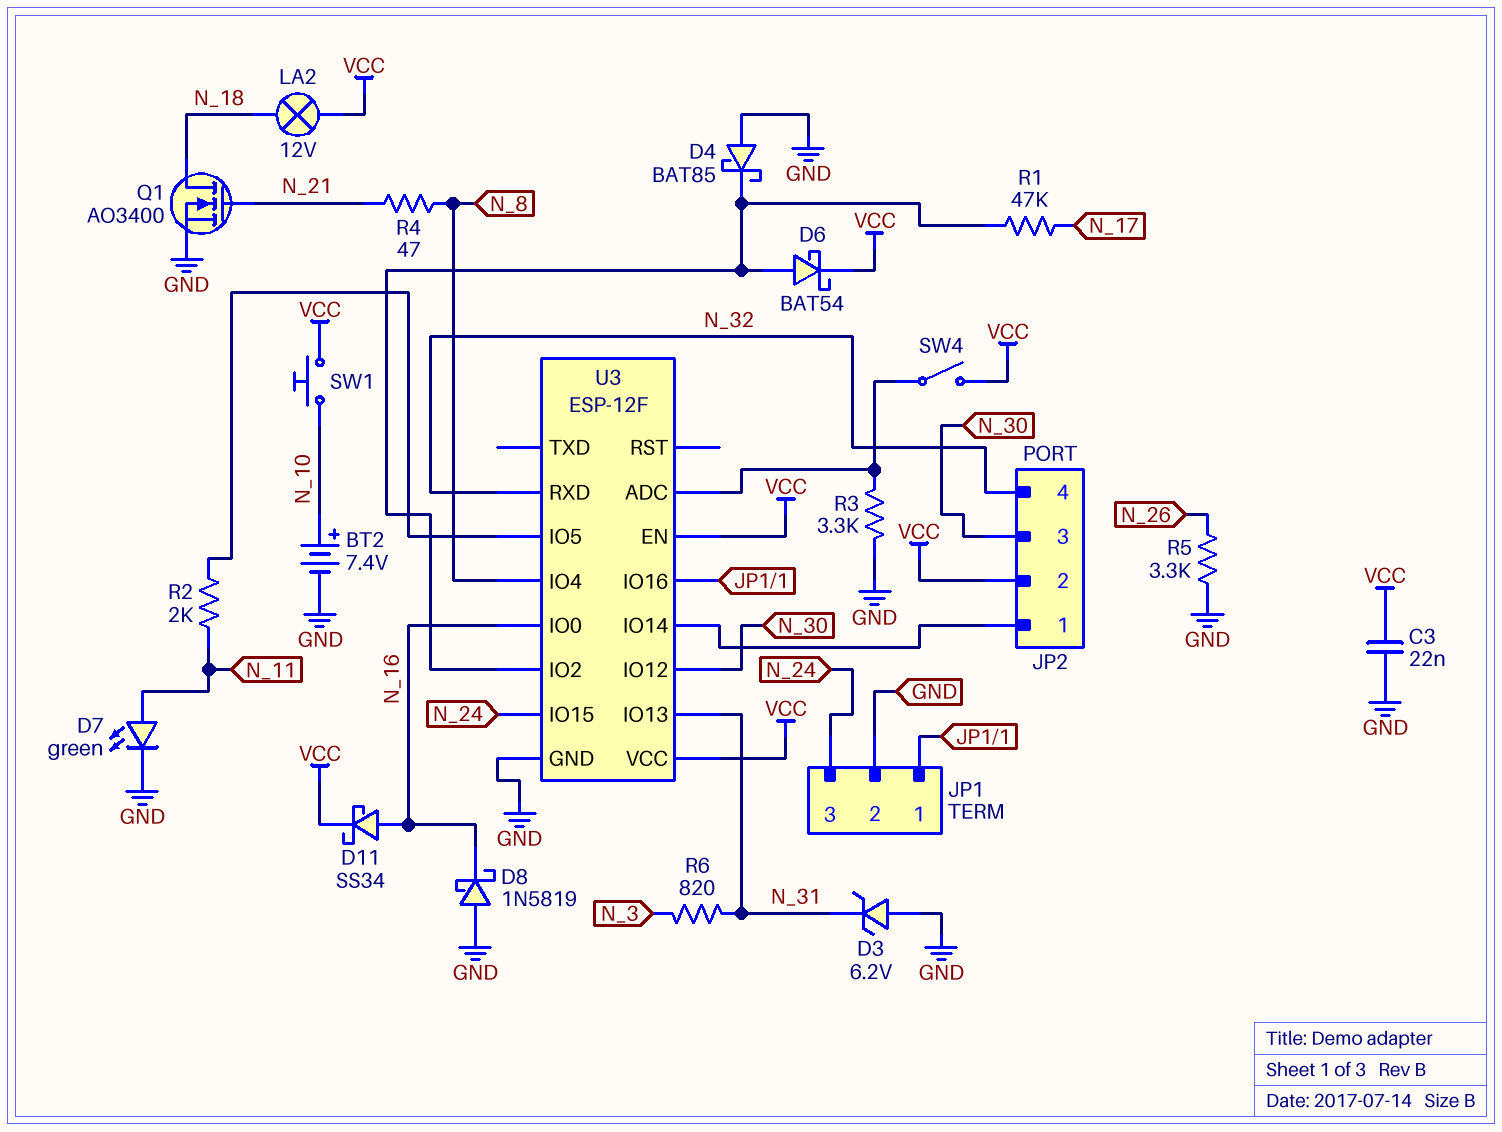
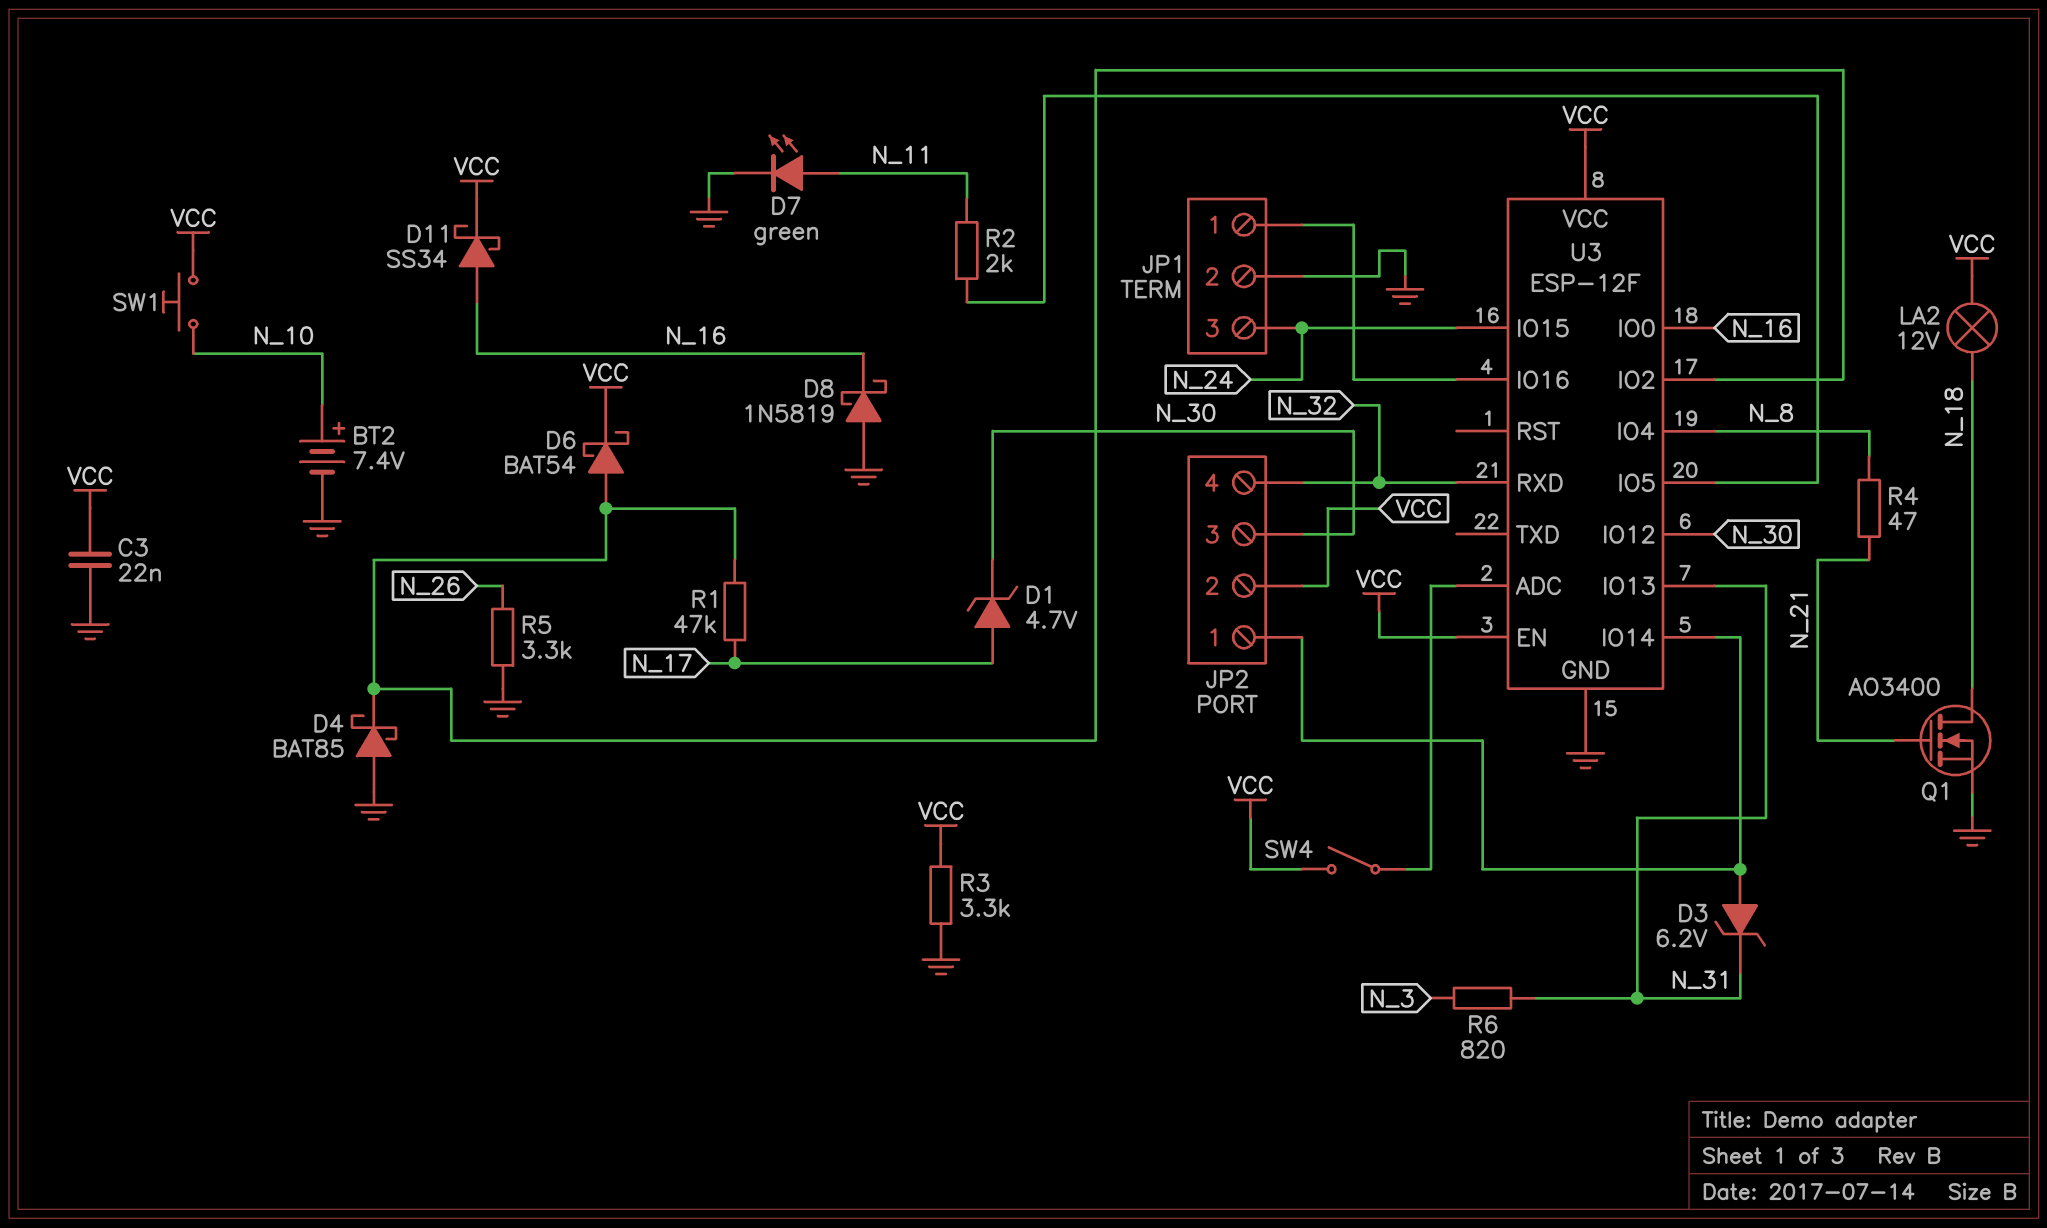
D1: none -> zener 4.7V (A N_17, K N_30)
D3: zener 6.2V (A GND, K N_31) -> zener 6.2V (A JP2/1, K N_31)
R3: 3.3k (GND, U3/ADC) -> 3.3k (GND, VCC)

